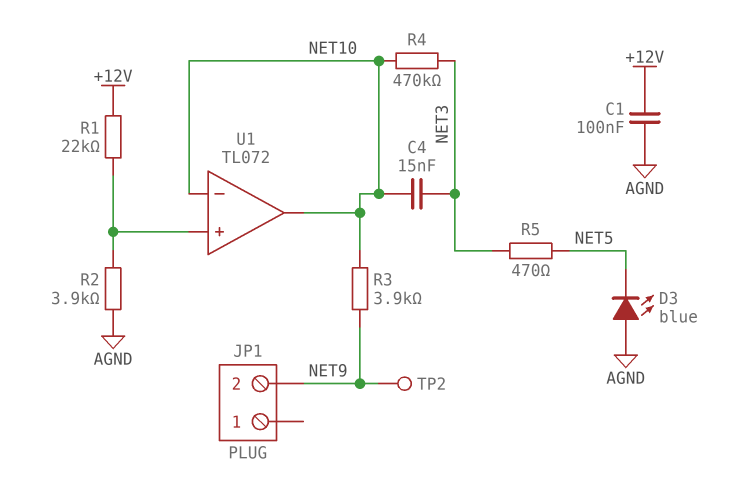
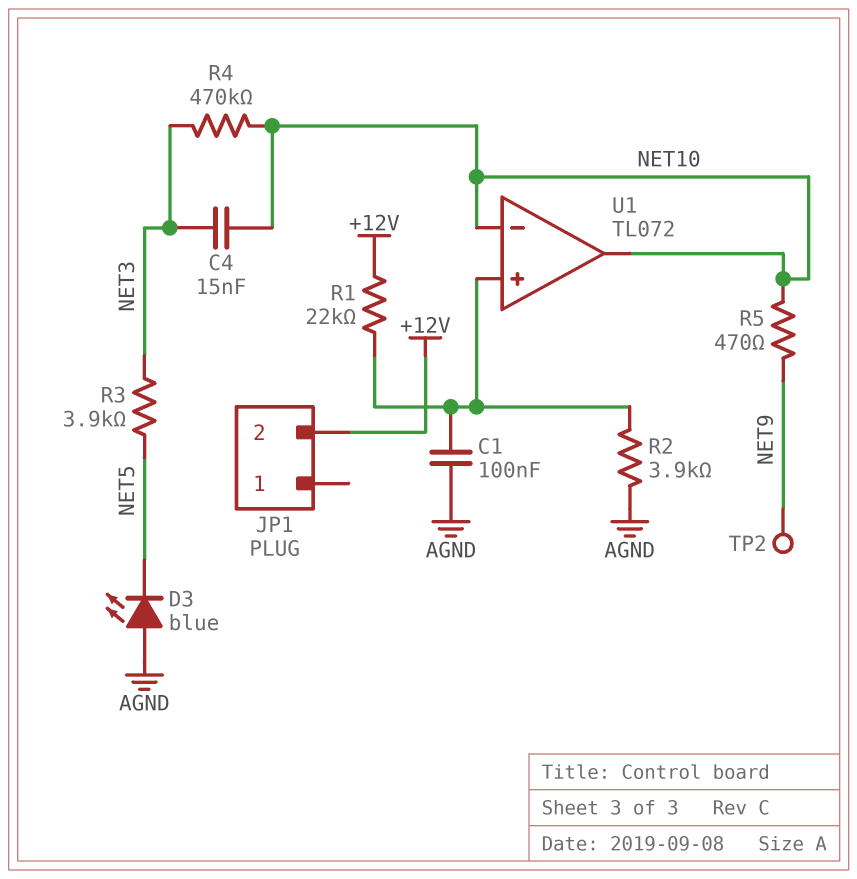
C1: 100nF (+12V, AGND) -> 100nF (AGND, U1/in+)
JP1 pin 2: NET9 -> +12V
R3: 3.9k (NET9, NET10) -> 3.9k (NET3, NET5)
R5: 470 (NET3, NET5) -> 470 (NET9, NET10)

